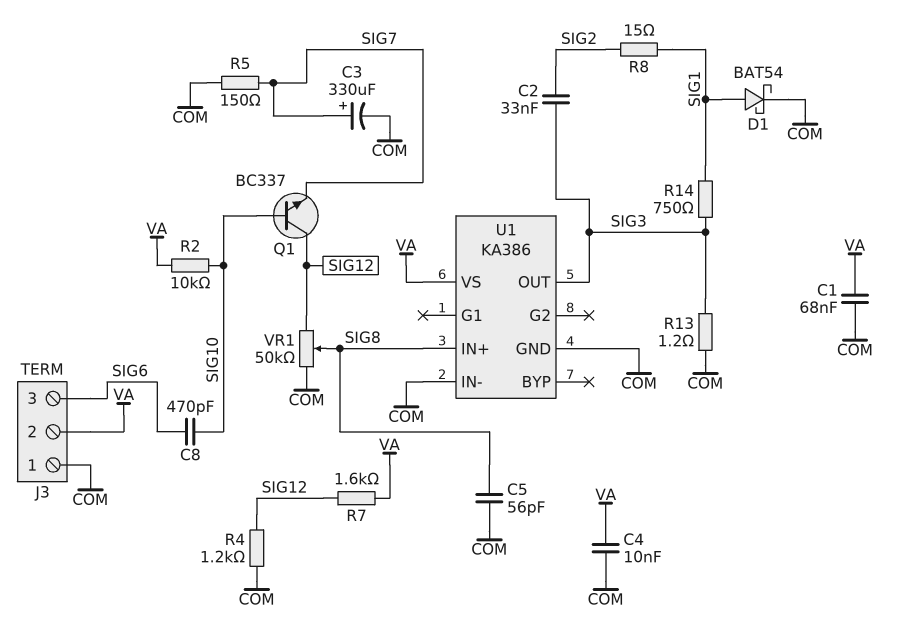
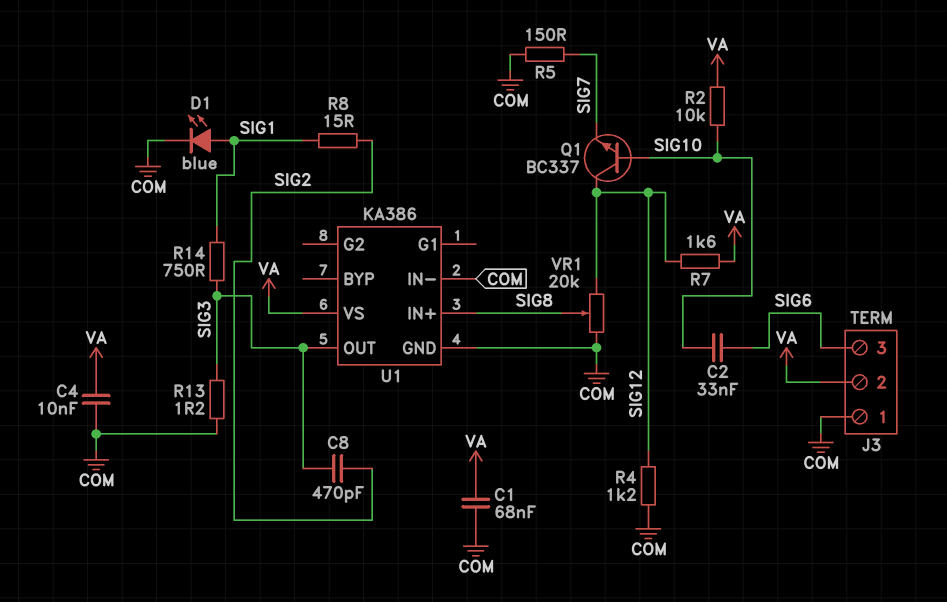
C2: 33nF (SIG2, SIG3) -> 33nF (SIG6, SIG10)
C3: 330uF (plus SIG7, minus COM) -> none
C5: 56pF (COM, SIG8) -> none
C8: 470pF (SIG6, SIG10) -> 470pF (SIG2, SIG3)
D1: schottky BAT54 (A SIG1, K COM) -> LED blue (A SIG1, K COM)
VR1: 50k (COM, SIG12, wiper SIG8) -> 20k (COM, SIG12, wiper SIG8)

